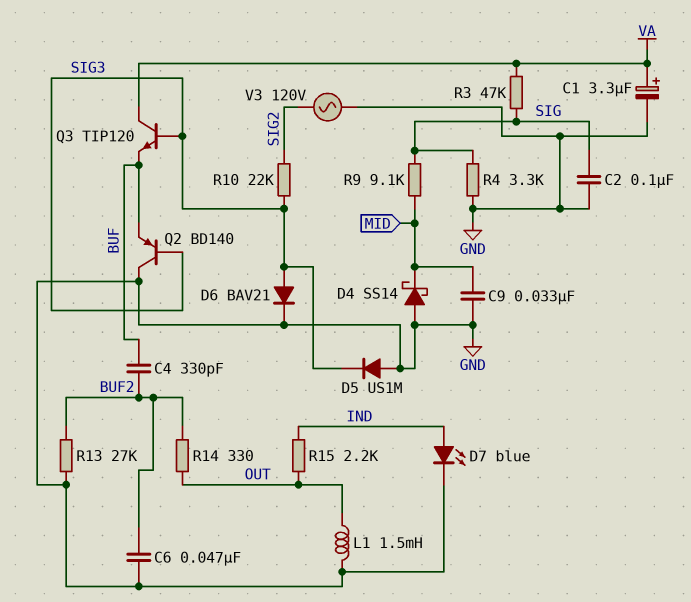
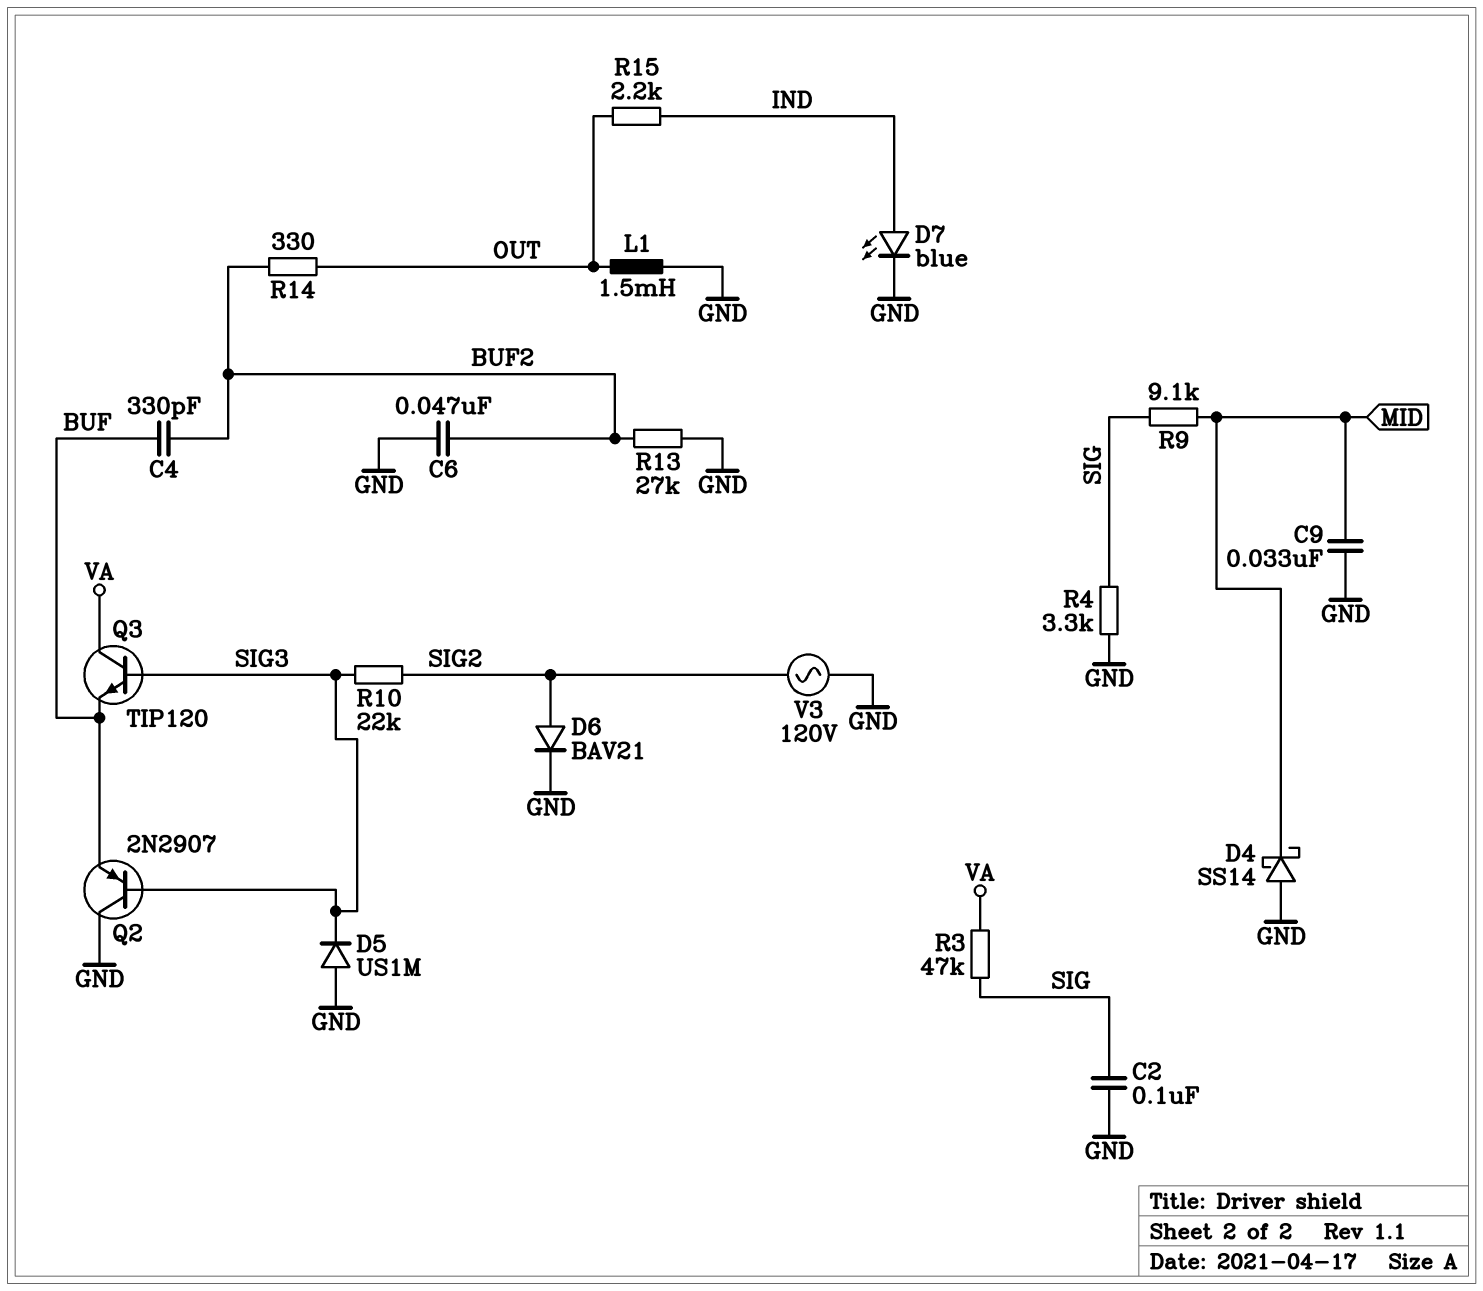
C1: 3.3uF (plus VA, minus GND) -> none
D6: diode BAV21 (A SIG3, K GND) -> diode BAV21 (A SIG2, K GND)
Q2: PNP BD140 (B SIG3, C GND, E BUF) -> PNP 2N2907 (B SIG3, C GND, E BUF)

